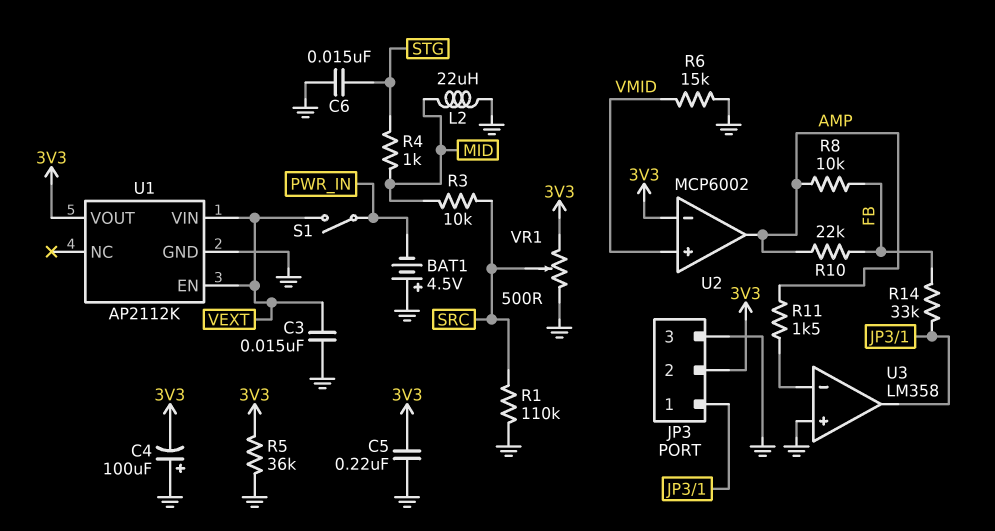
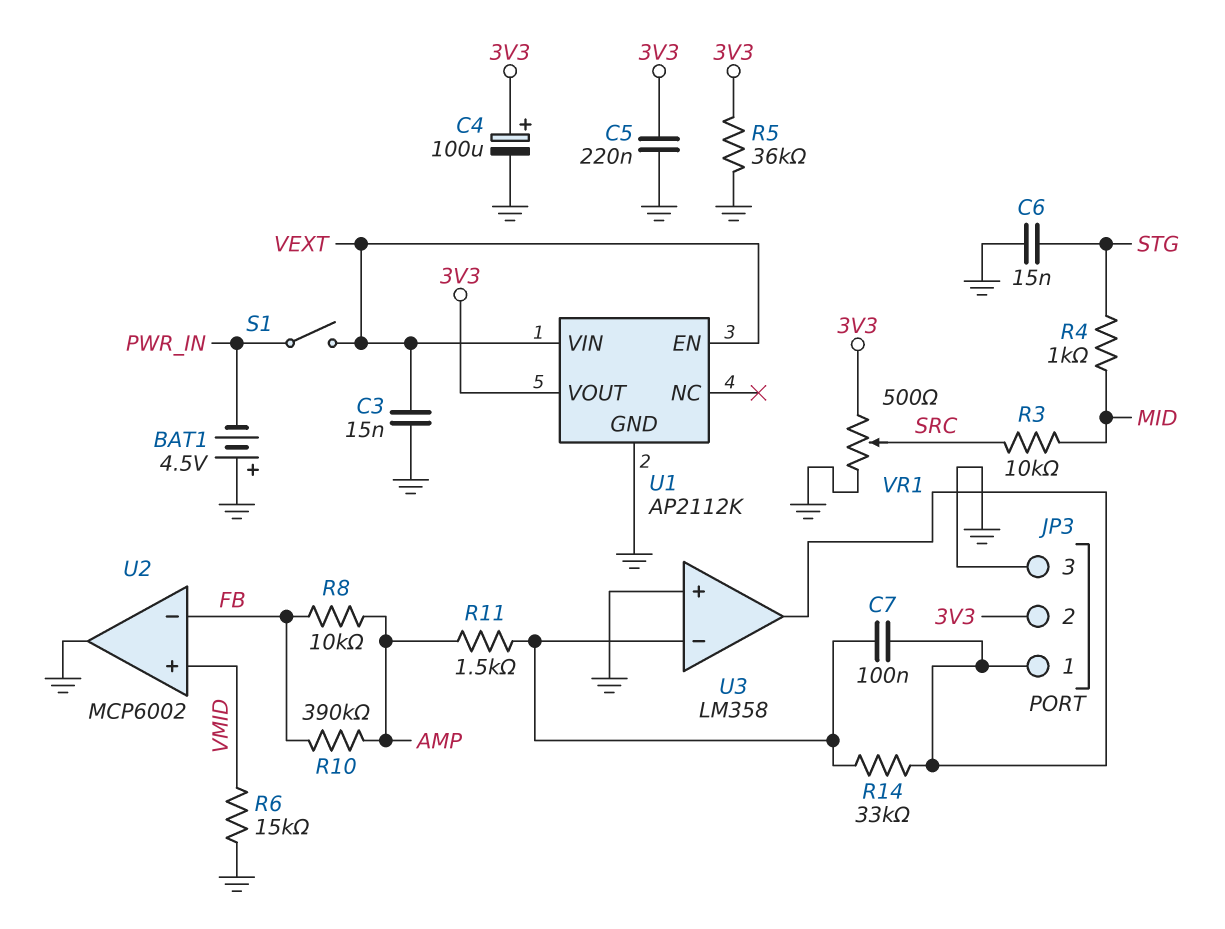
C4: 100uF (plus GND, minus 3V3) -> 100uF (plus 3V3, minus GND)
C7: none -> 100nF (JP3/1, U3/in-)
L2: 22uH (GND, MID) -> none
R1: 110k (GND, SRC) -> none
R10: 22k (AMP, FB) -> 390k (AMP, FB)
R14: 33k (FB, JP3/1) -> 33k (JP3/1, U3/in-)
U2 pin in-: 3V3 -> FB
U2 pin out: AMP -> GND

